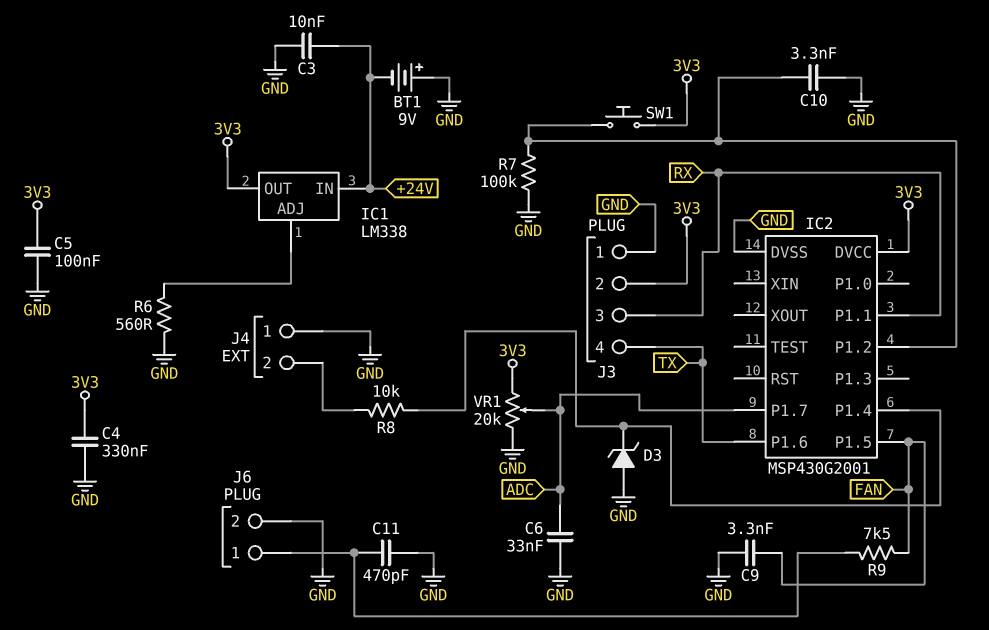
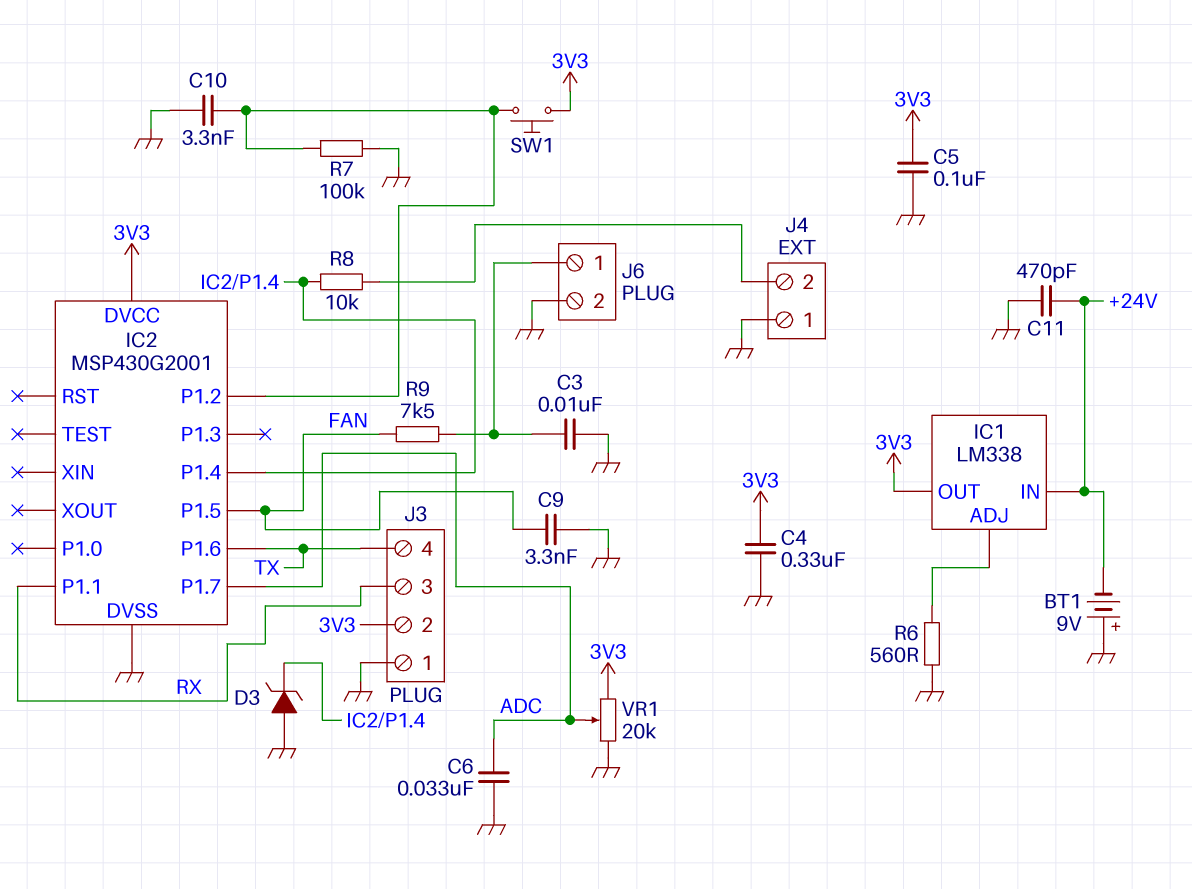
C3: 10nF (+24V, GND) -> 10nF (GND, J6/1)
C11: 470pF (GND, J6/1) -> 470pF (+24V, GND)

